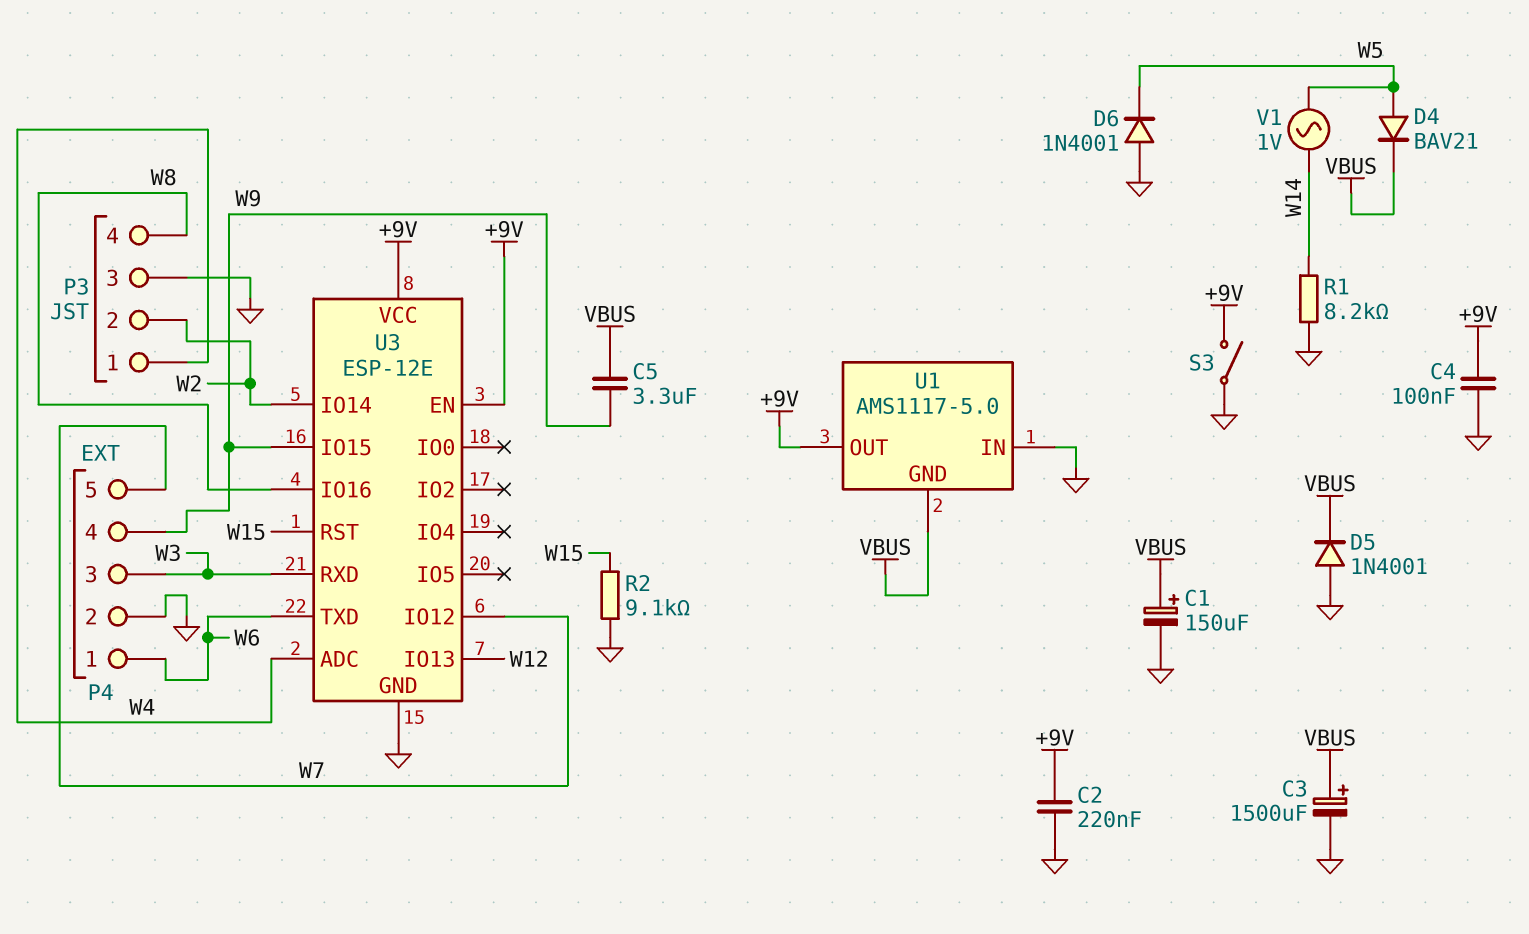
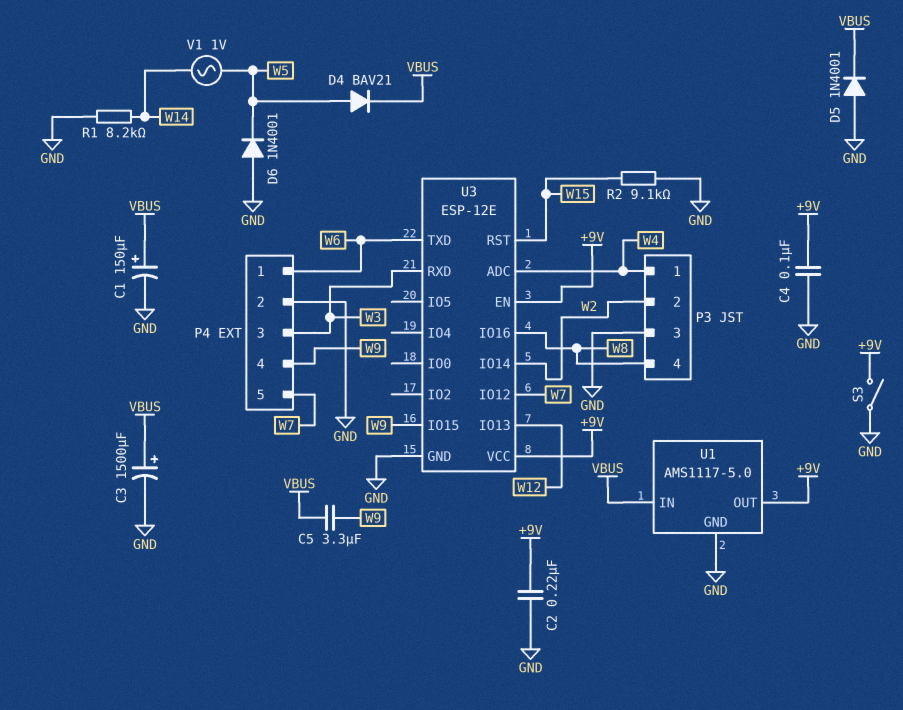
U1 pin GND: VBUS -> GND
U1 pin IN: GND -> VBUS

